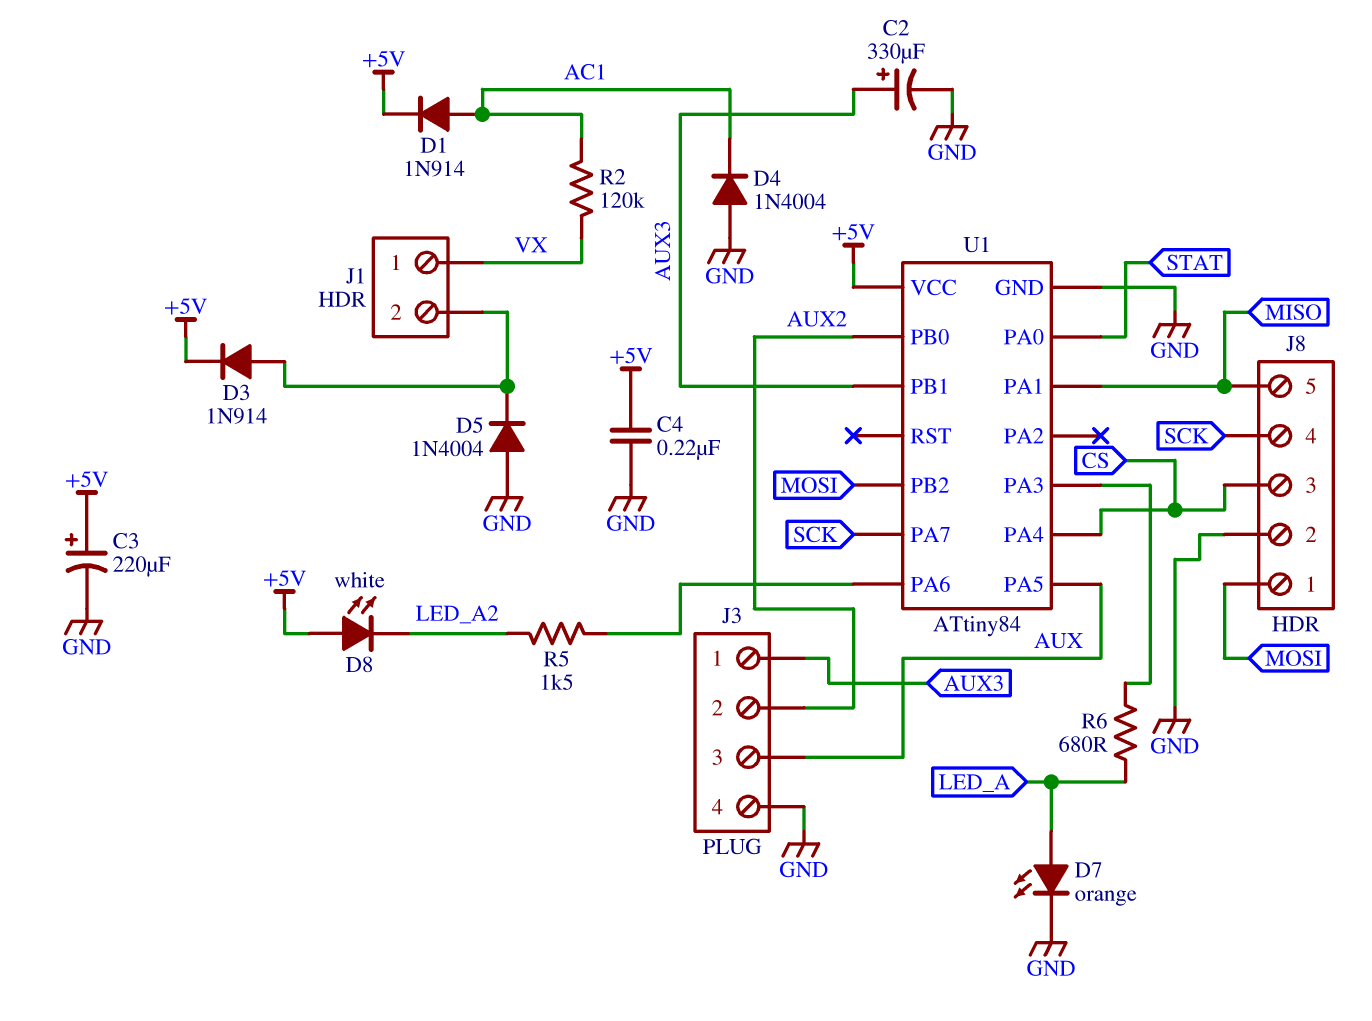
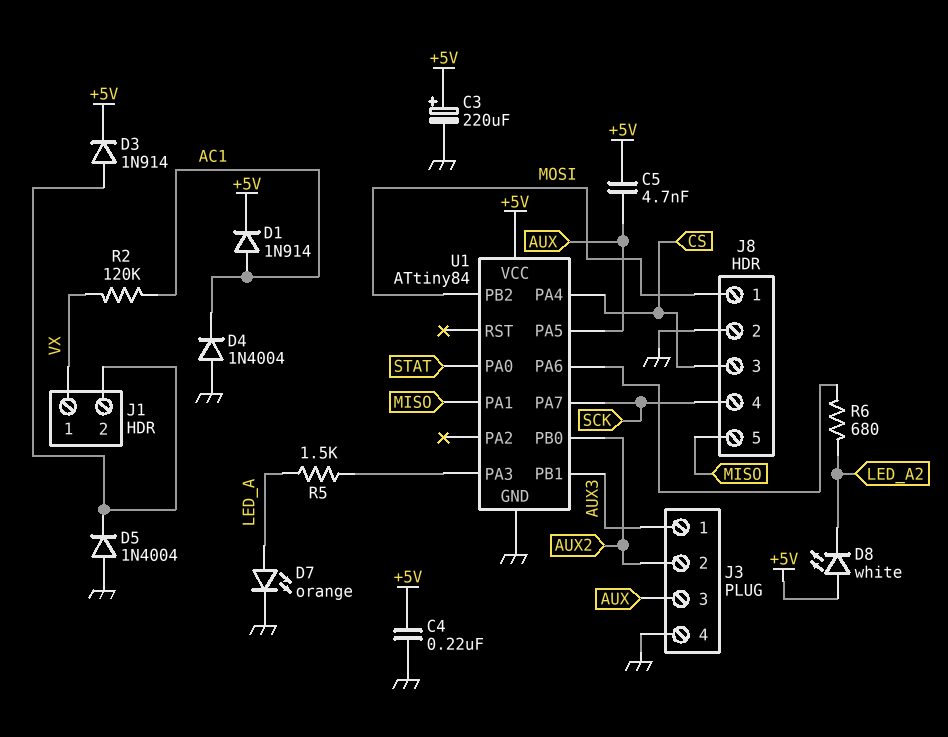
C2: 330uF (plus AUX3, minus GND) -> none
C5: none -> 4.7nF (+5V, AUX)
R5: 1.5k (LED_A2, U1/PA6) -> 1.5k (LED_A, U1/PA3)
R6: 680 (LED_A, U1/PA3) -> 680 (LED_A2, U1/PA6)

